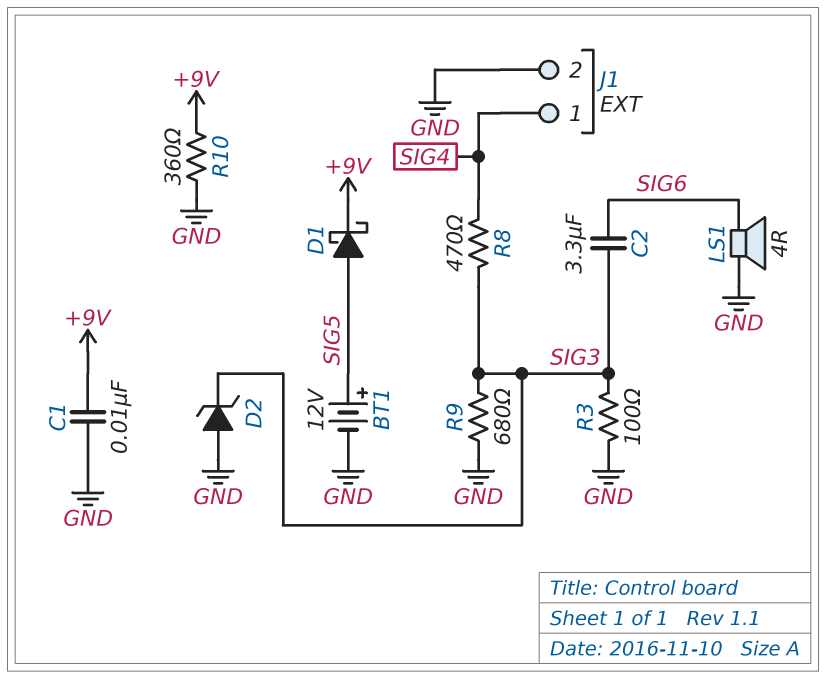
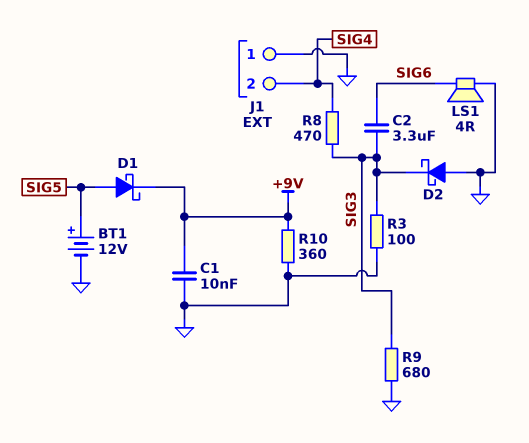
D2: zener (A GND, K SIG3) -> schottky (A GND, K SIG3)
J1 pin 1: SIG4 -> GND
J1 pin 2: GND -> SIG4

